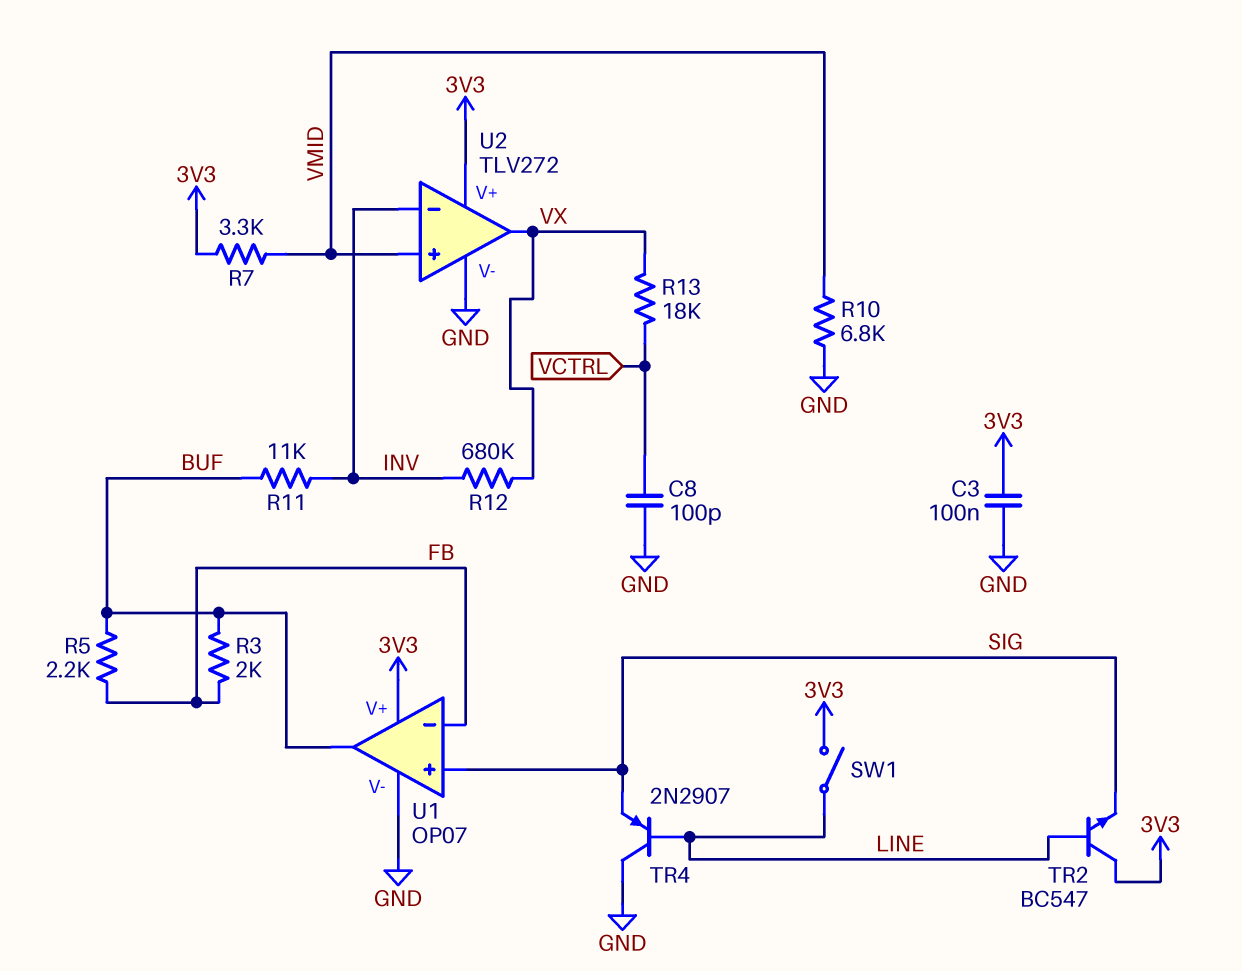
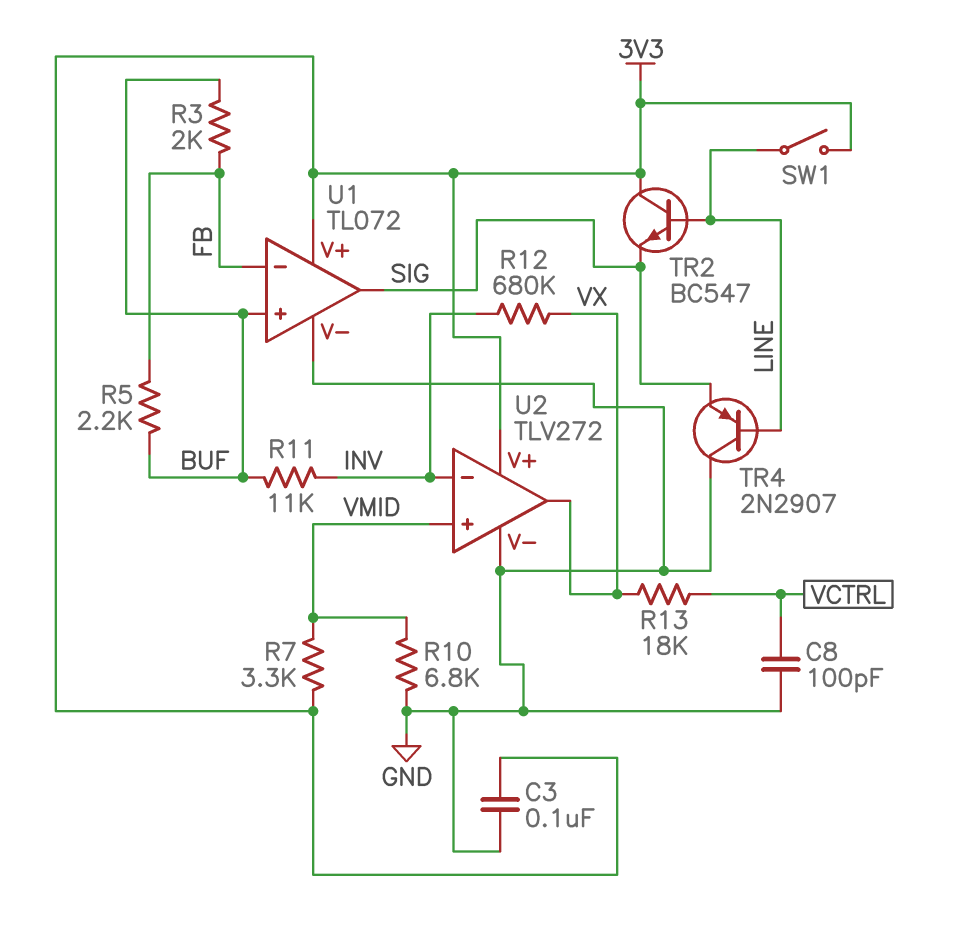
U1: OP07 -> TL072
U1 pin in+: SIG -> BUF
U1 pin out: BUF -> SIG

